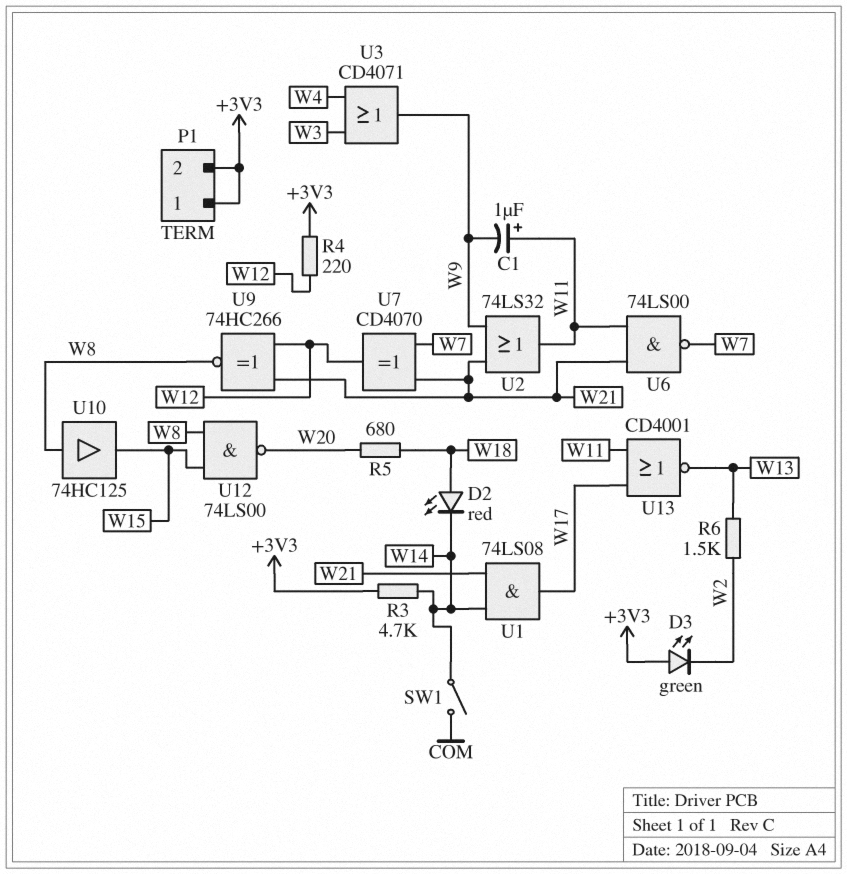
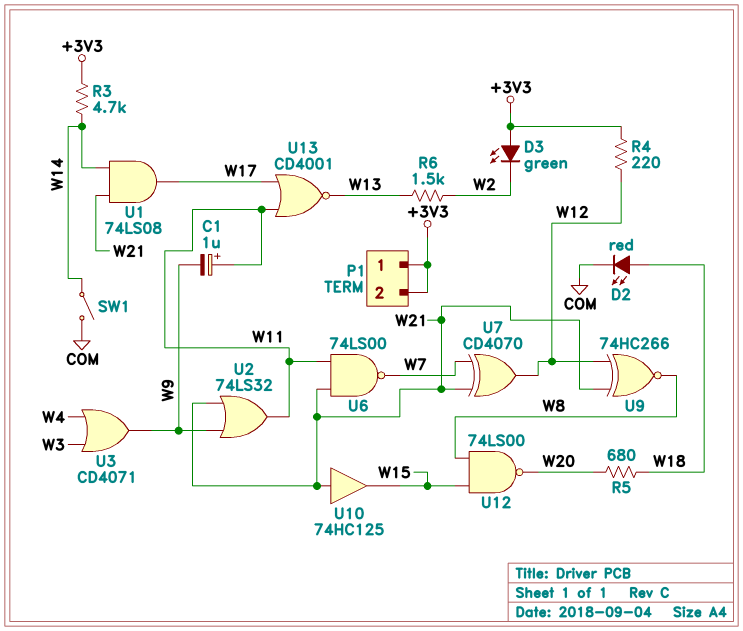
D2: LED red (A W18, K W14) -> LED red (A W18, K COM)
U10: buffer 74HC125 (in W8, out W15) -> buffer 74HC125 (in W21, out W15)

